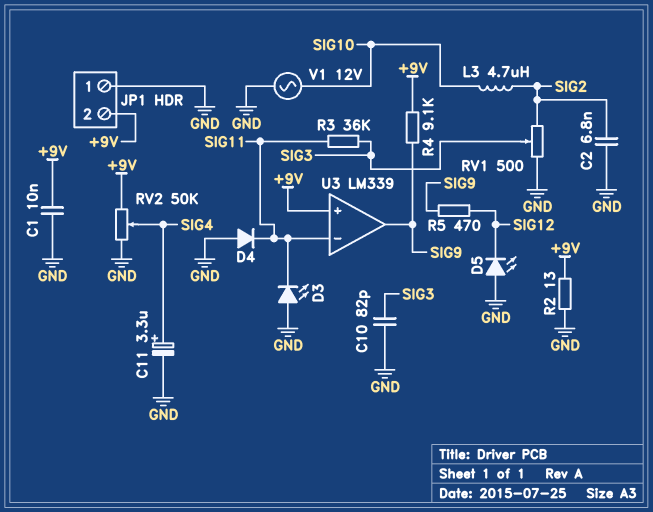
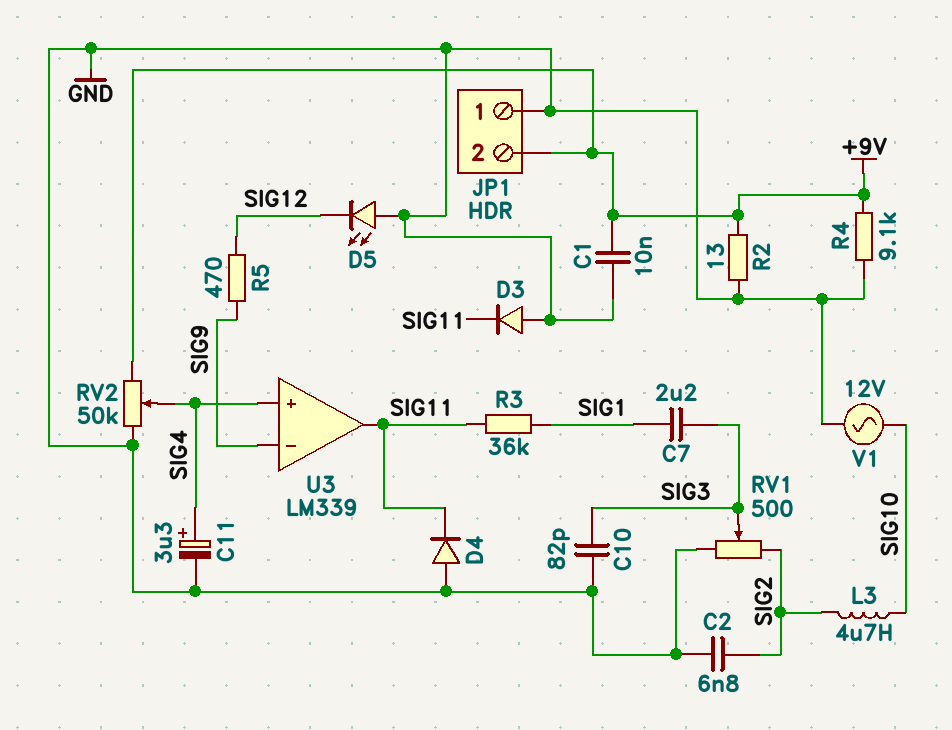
C7: none -> 2.2uF (SIG1, SIG3)
D3: LED (A GND, K SIG11) -> diode (A GND, K SIG11)
R3: 36k (SIG3, SIG11) -> 36k (SIG1, SIG11)
R4: 9.1k (+9V, SIG9) -> 9.1k (+9V, GND)
U3 pin in+: +9V -> SIG4
U3 pin in-: SIG11 -> SIG9
U3 pin out: SIG9 -> SIG11

